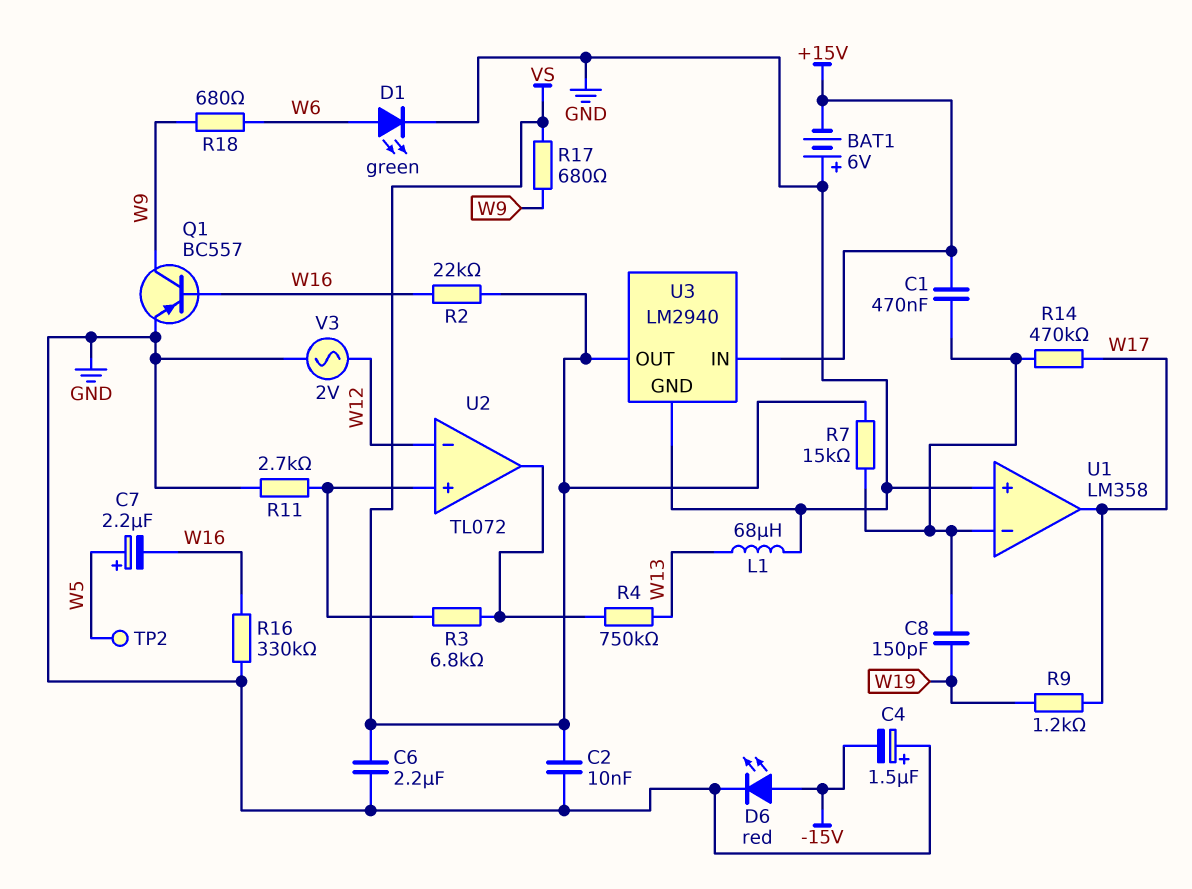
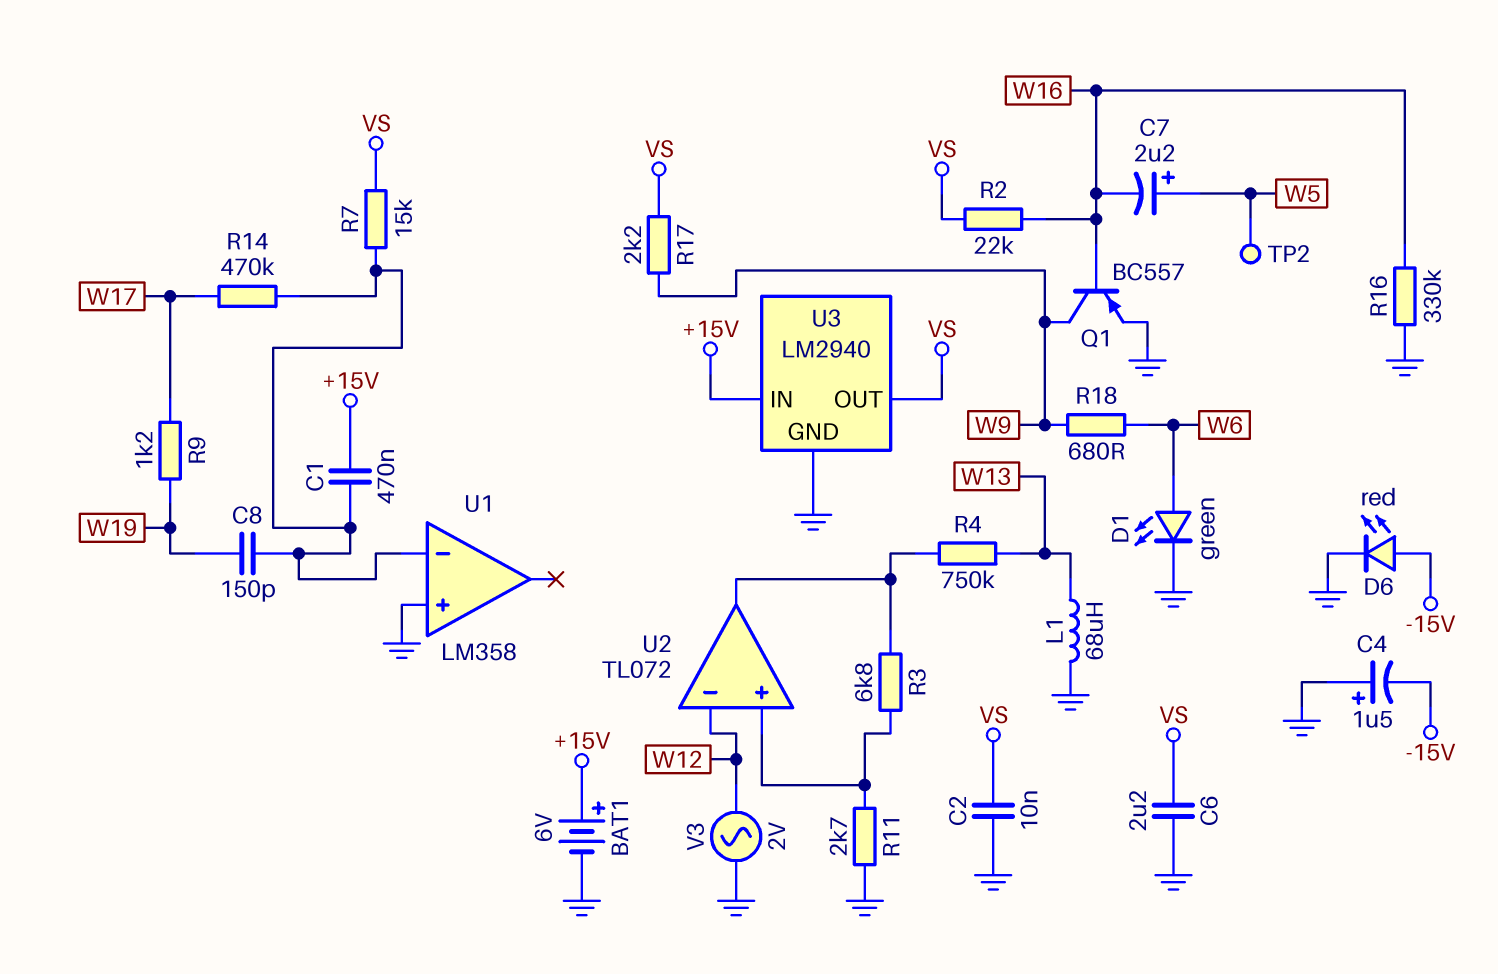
BAT1: 6V (plus GND, minus +15V) -> 6V (plus +15V, minus GND)
R17: 680 (VS, W9) -> 2.2k (VS, W9)
U1 pin out: W17 -> none

